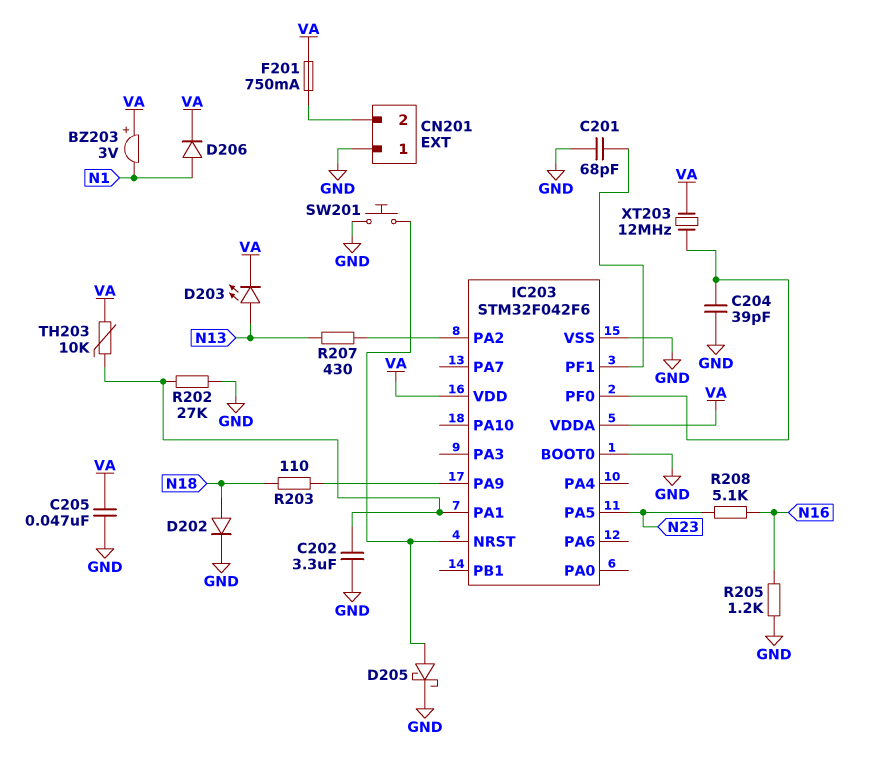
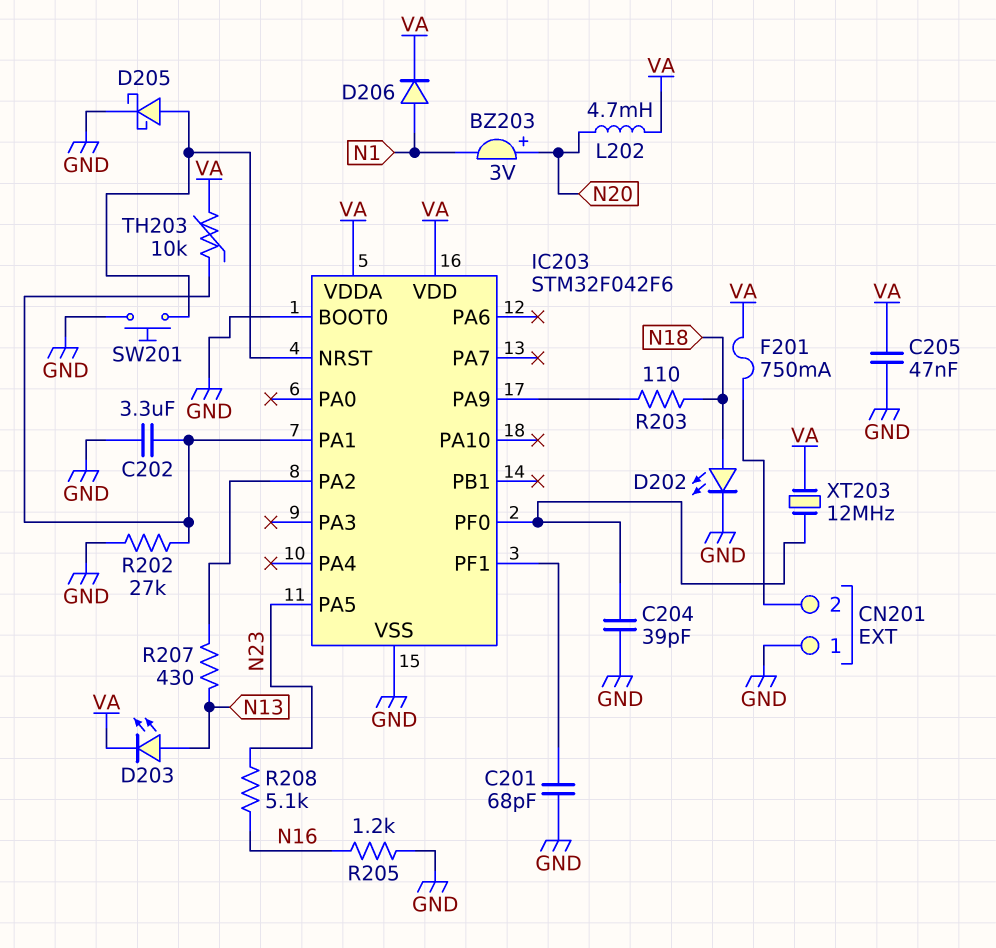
BZ203: buzzer 3V (plus VA, minus N1) -> buzzer 3V (plus N20, minus N1)
D202: diode (A N18, K GND) -> LED (A N18, K GND)
L202: none -> 4.7mH (N20, VA)

